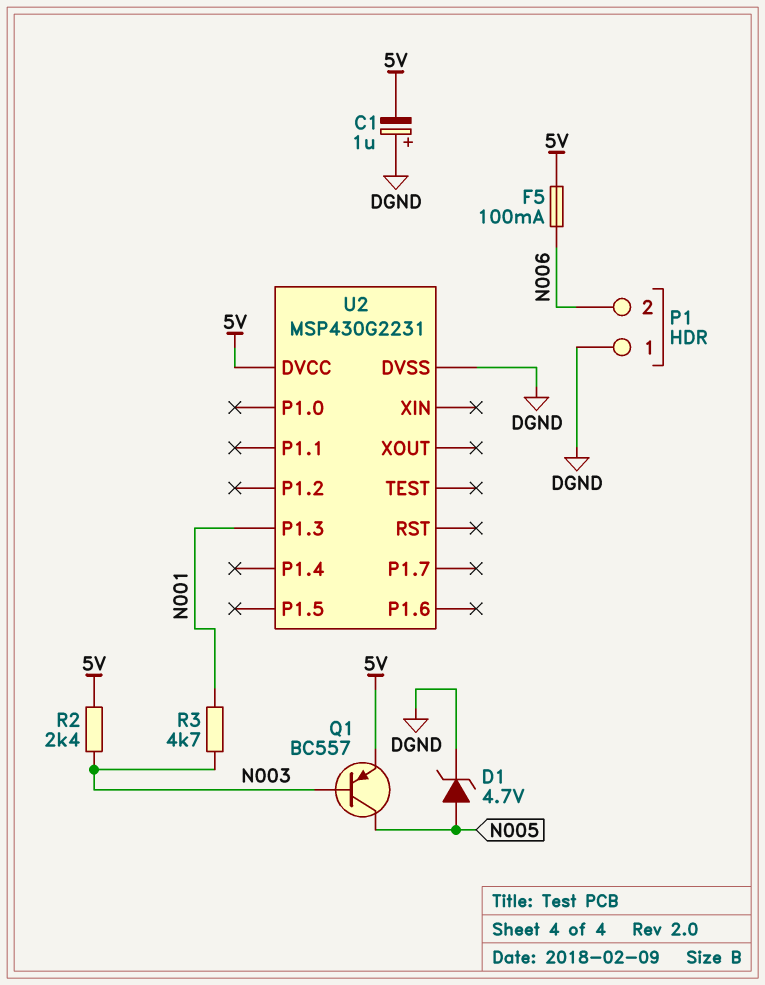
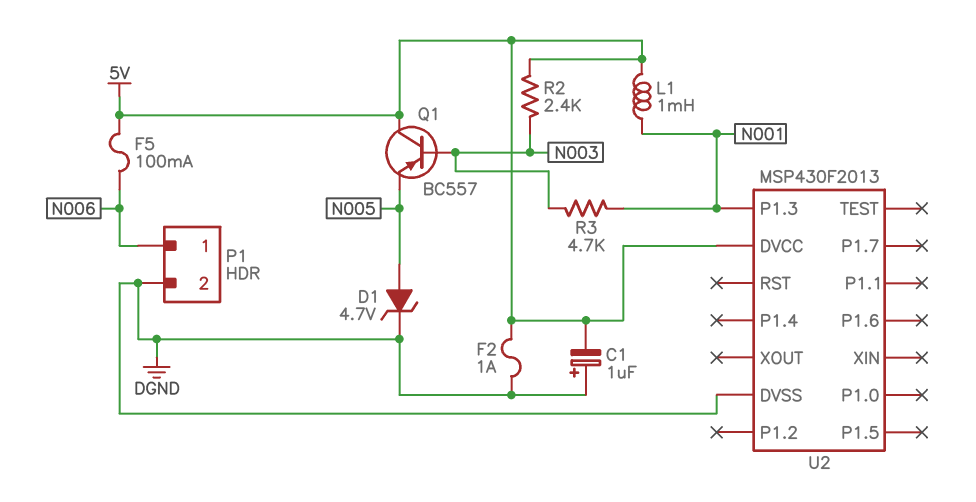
F2: none -> 1A (5V, DGND)
L1: none -> 1mH (5V, N001)
P1 pin 1: DGND -> N006
P1 pin 2: N006 -> DGND
Q1: PNP BC557 (B N003, C N005, E 5V) -> PNP BC557 (B N003, C 5V, E N005)
U2: MSP430G2231 -> MSP430F2013

